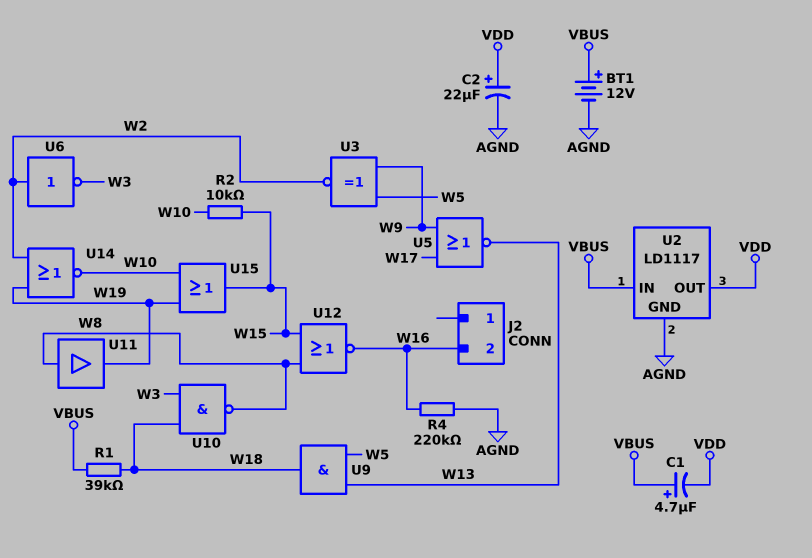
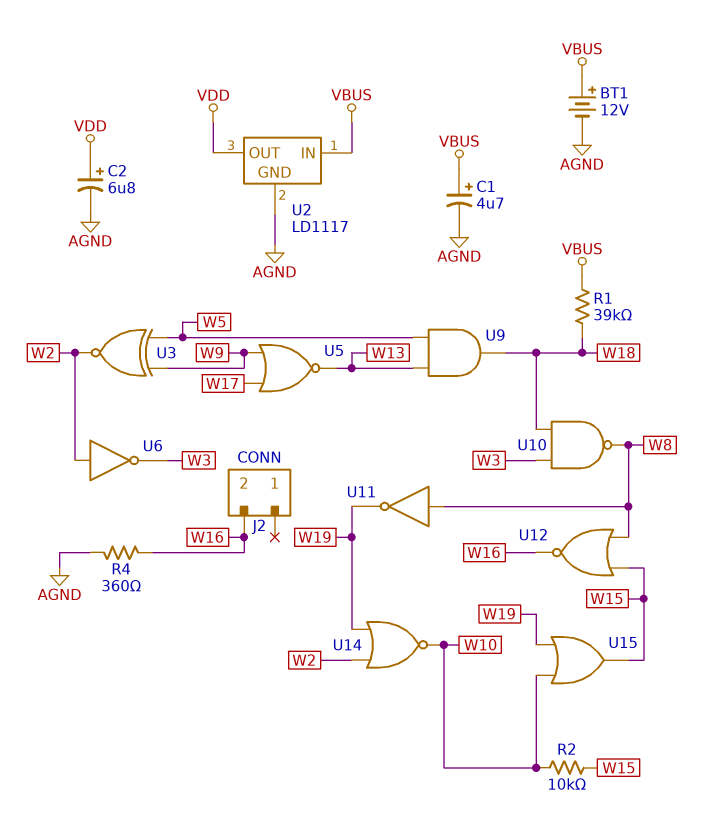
C1: 4.7uF (plus VBUS, minus VDD) -> 4.7uF (plus VBUS, minus AGND)
C2: 22uF (plus VDD, minus AGND) -> 6.8uF (plus VDD, minus AGND)
R4: 220k (AGND, W16) -> 360 (AGND, W16)
U11: buffer (in W8, out W19) -> NOT (in W8, out W19)

